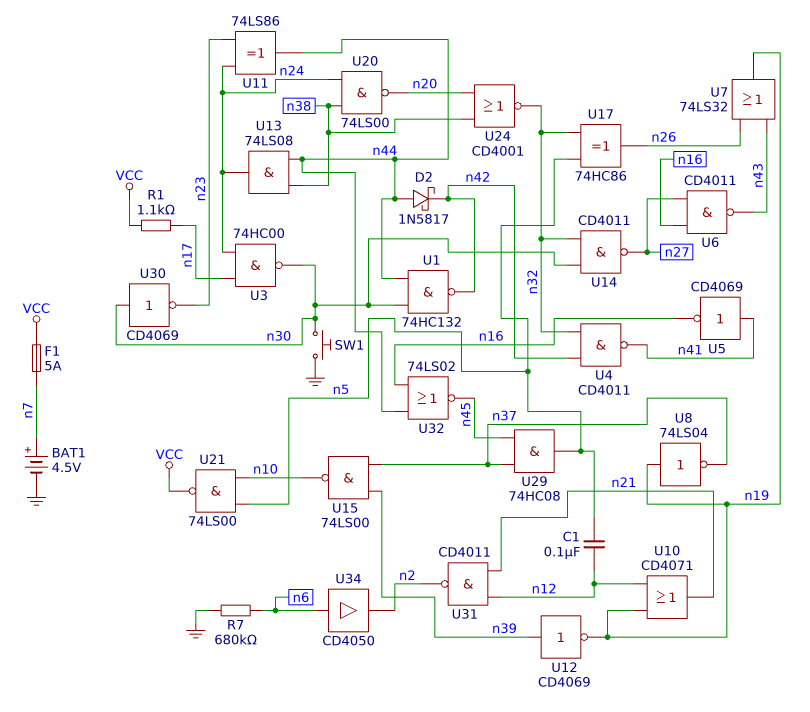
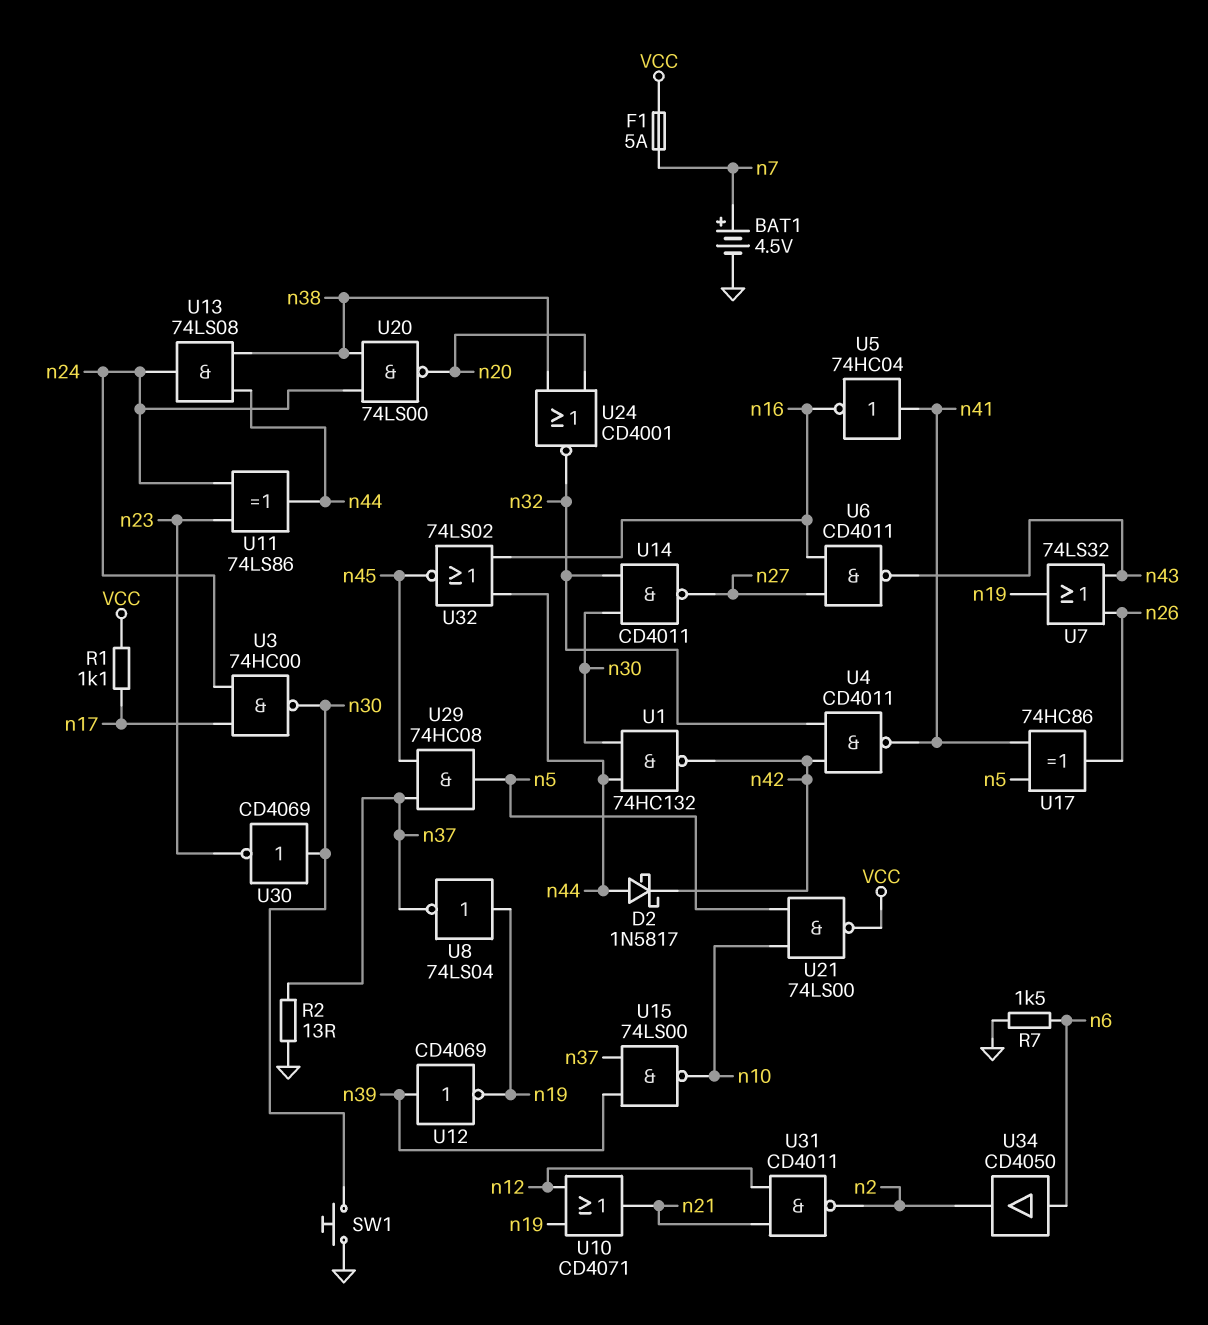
C1: 100nF (n5, n12) -> none
R2: none -> 13 (GND, n37)
R7: 680k (GND, n6) -> 1.5k (GND, n6)
U5: NOT CD4069 (in n41, out n16) -> NOT 74HC04 (in n41, out n16)
U17: XOR 74HC86 (in n5, in n32, out n26) -> XOR 74HC86 (in n5, in n41, out n26)

